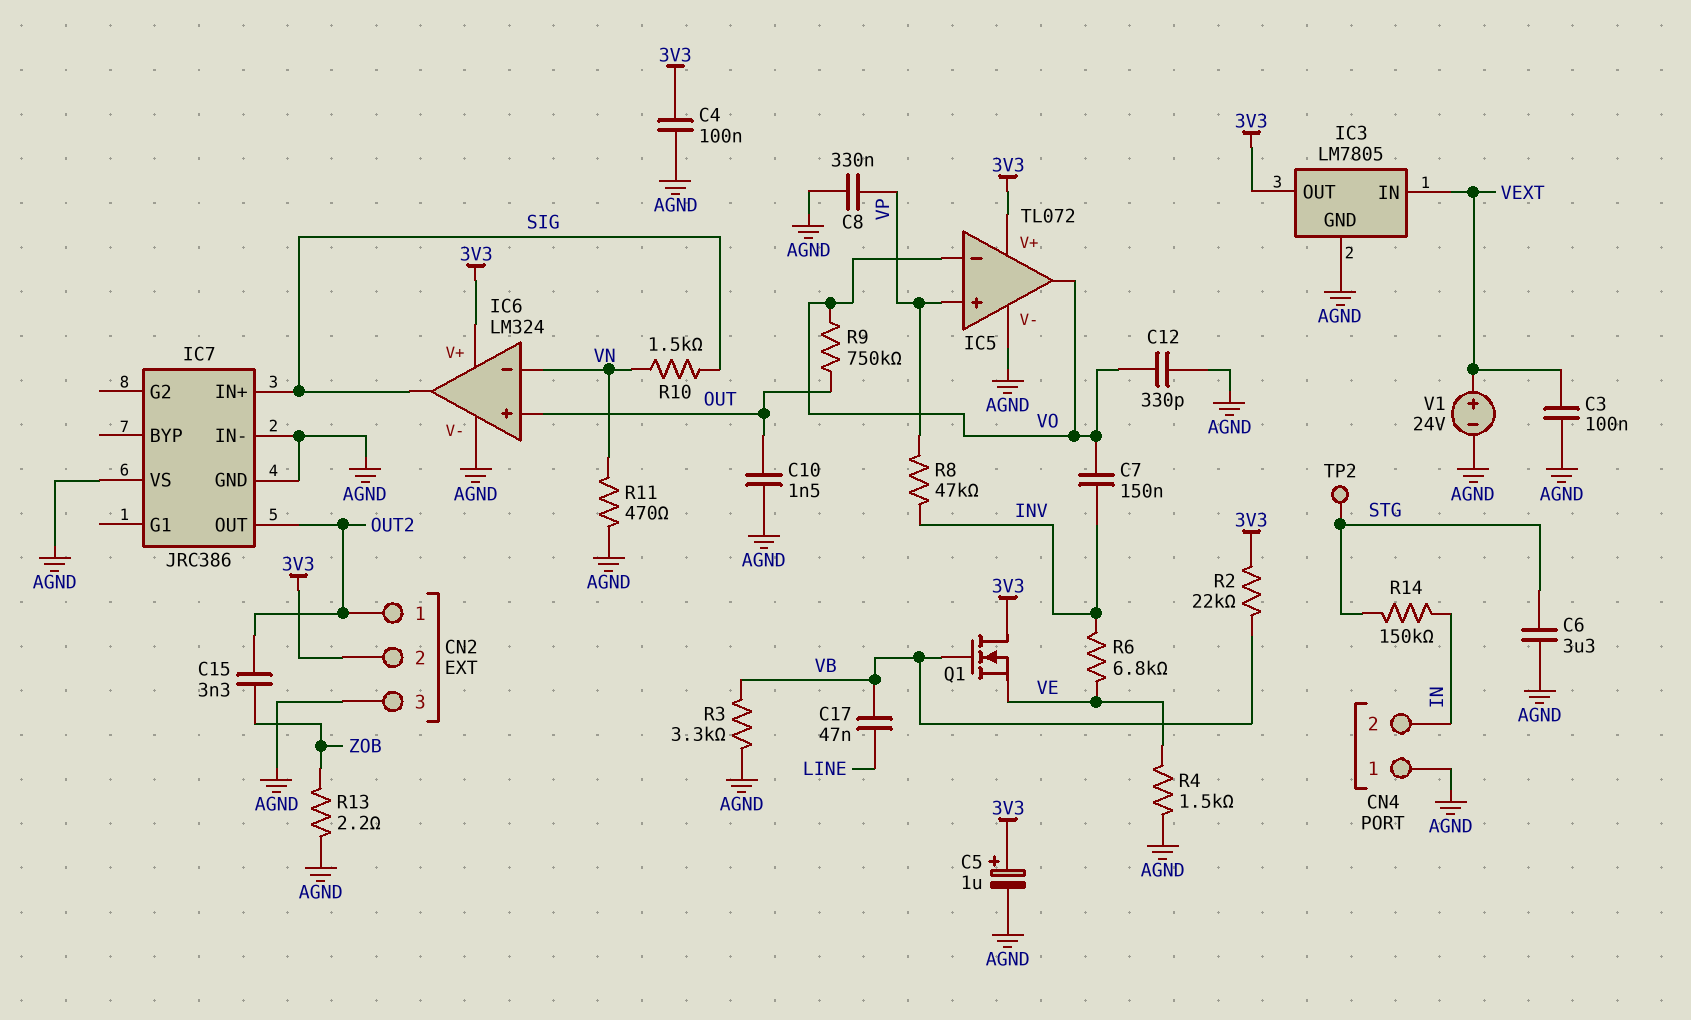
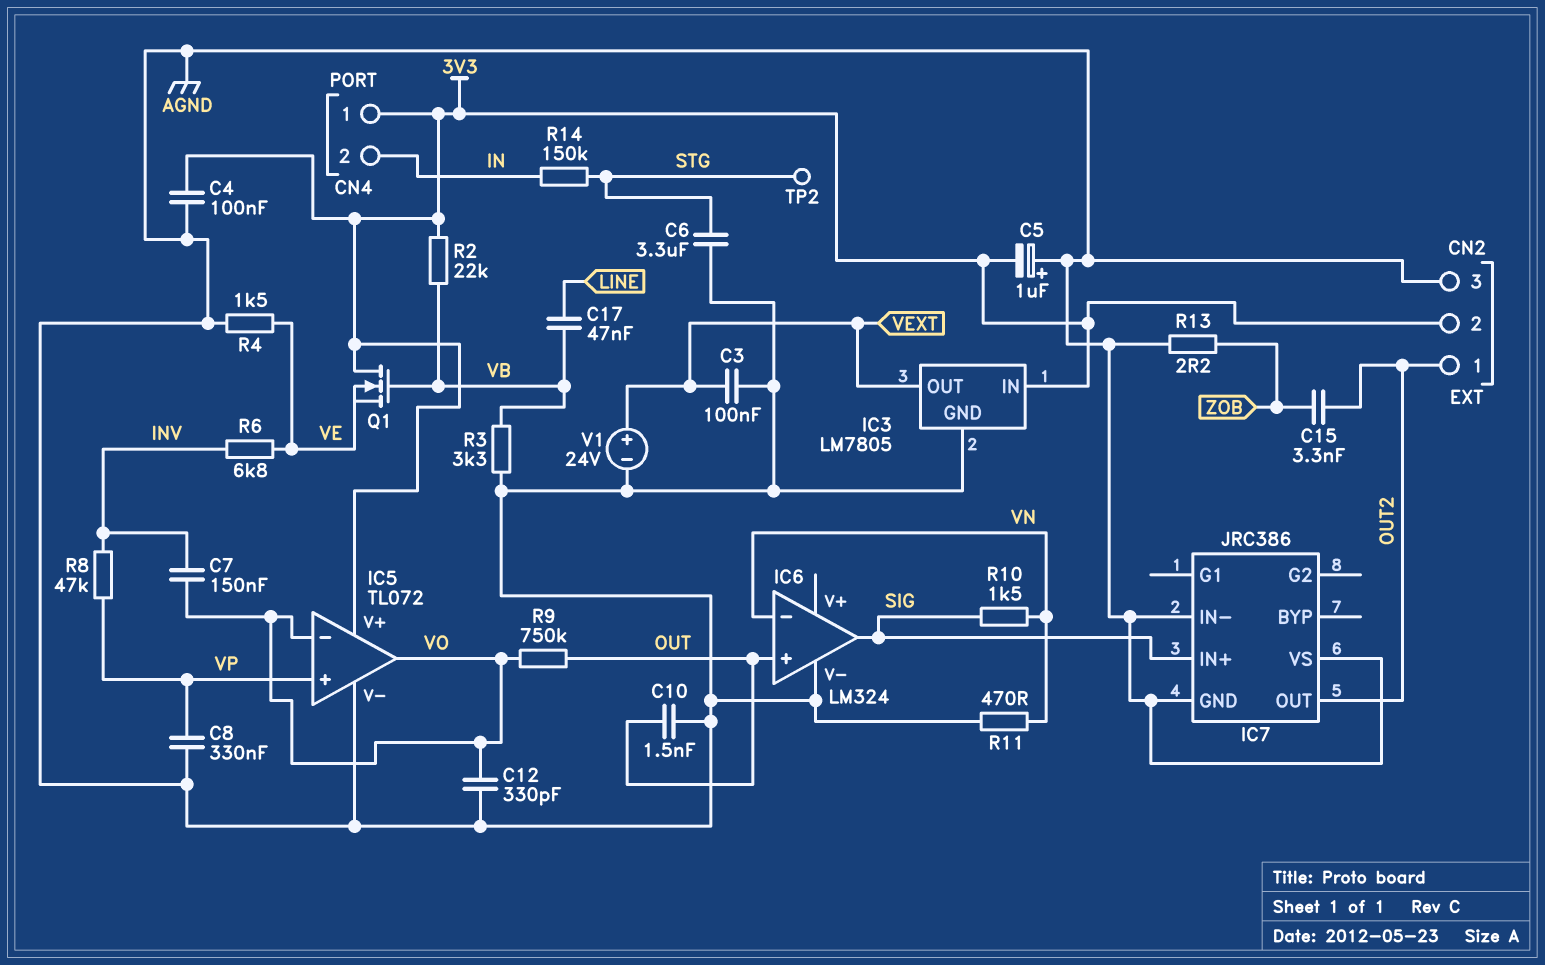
C5: 1uF (plus 3V3, minus AGND) -> 1uF (plus AGND, minus 3V3)
CN4 pin 1: AGND -> 3V3
IC3 pin IN: VEXT -> 3V3
IC3 pin OUT: 3V3 -> VEXT
IC6 pin V+: 3V3 -> none

